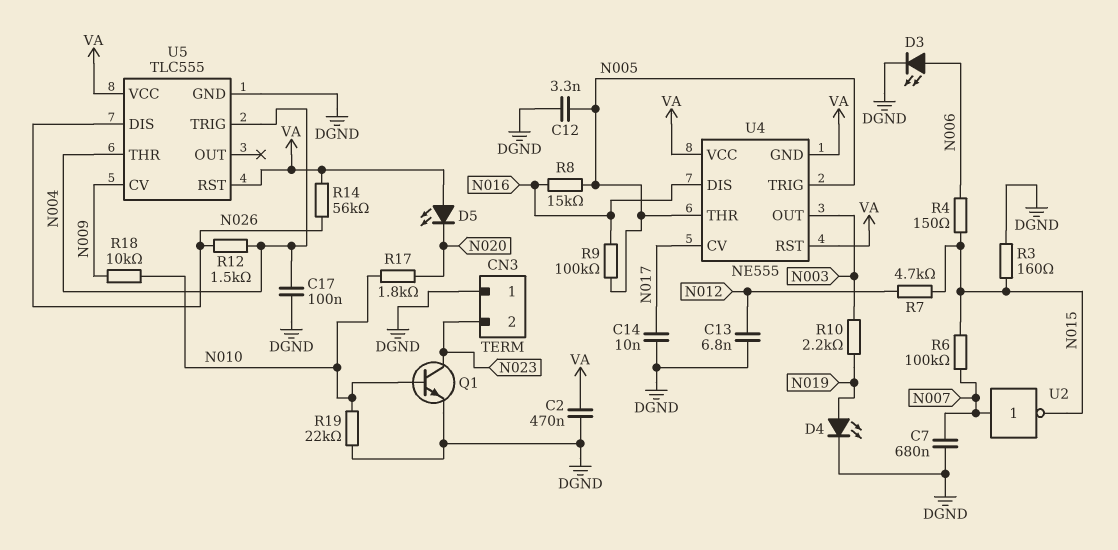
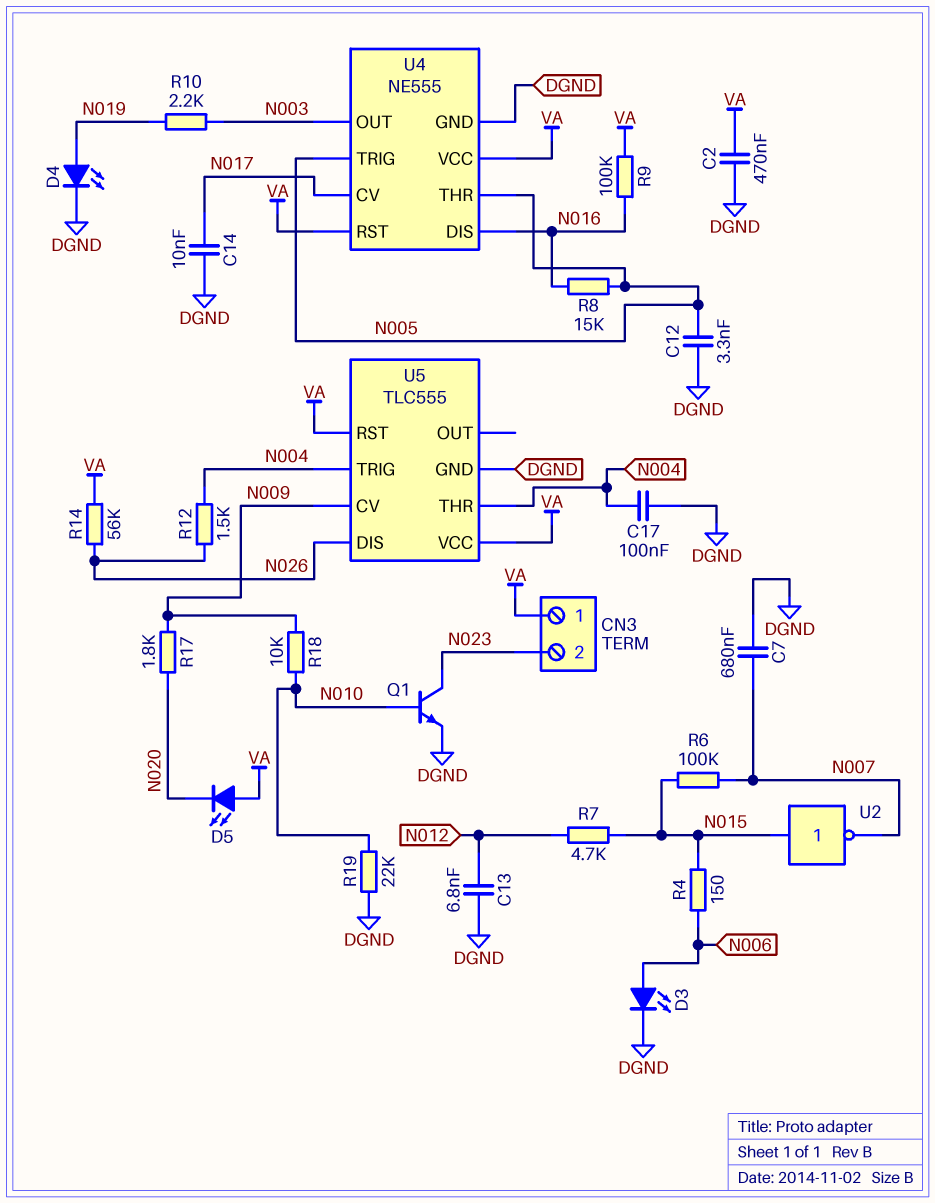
CN3 pin 1: DGND -> VA
R3: 160 (DGND, N015) -> none
R9: 100k (N005, N016) -> 100k (N016, VA)
R17: 1.8k (N010, N020) -> 1.8k (N009, N020)
U2: NOT (in N007, out N015) -> NOT (in N015, out N007)
U4 pin GND: VA -> DGND

